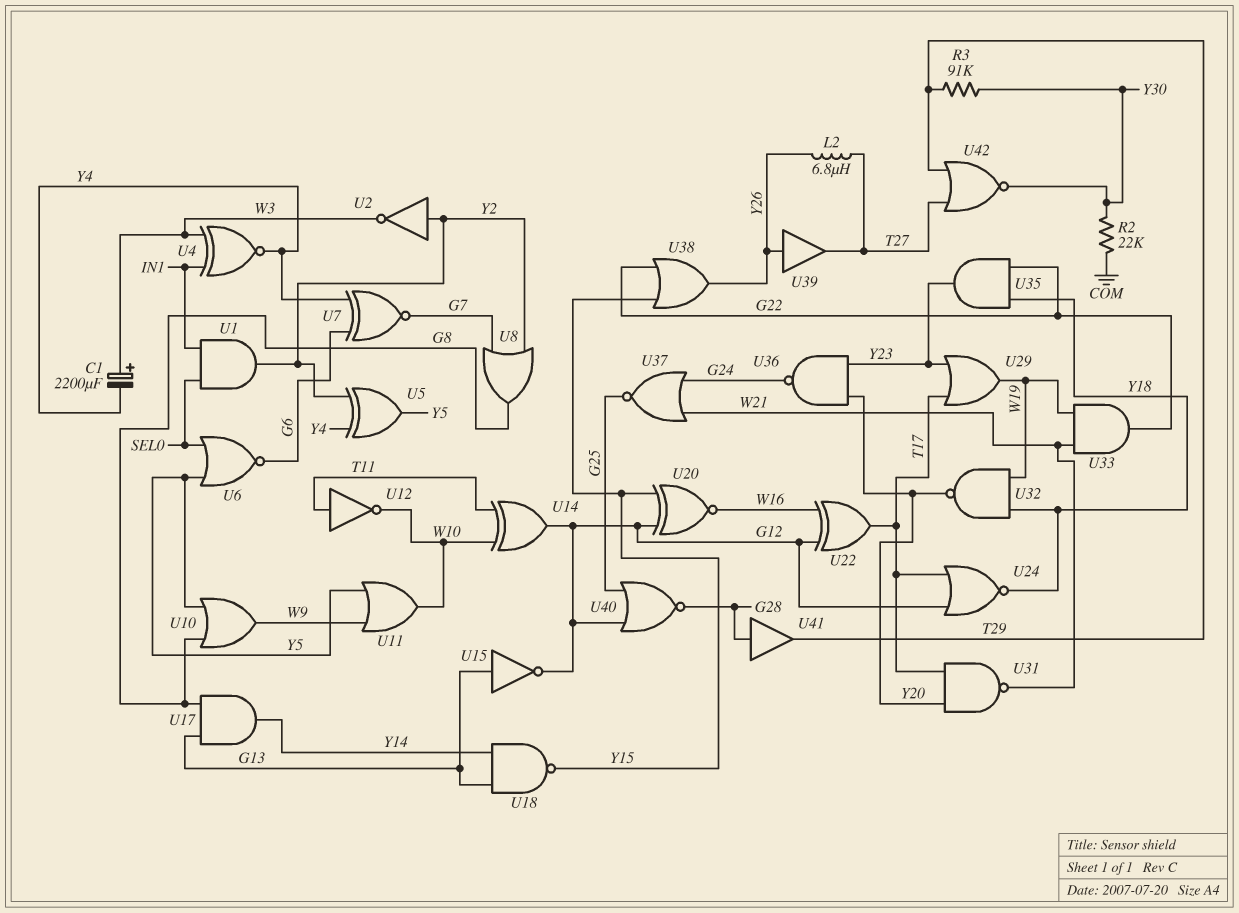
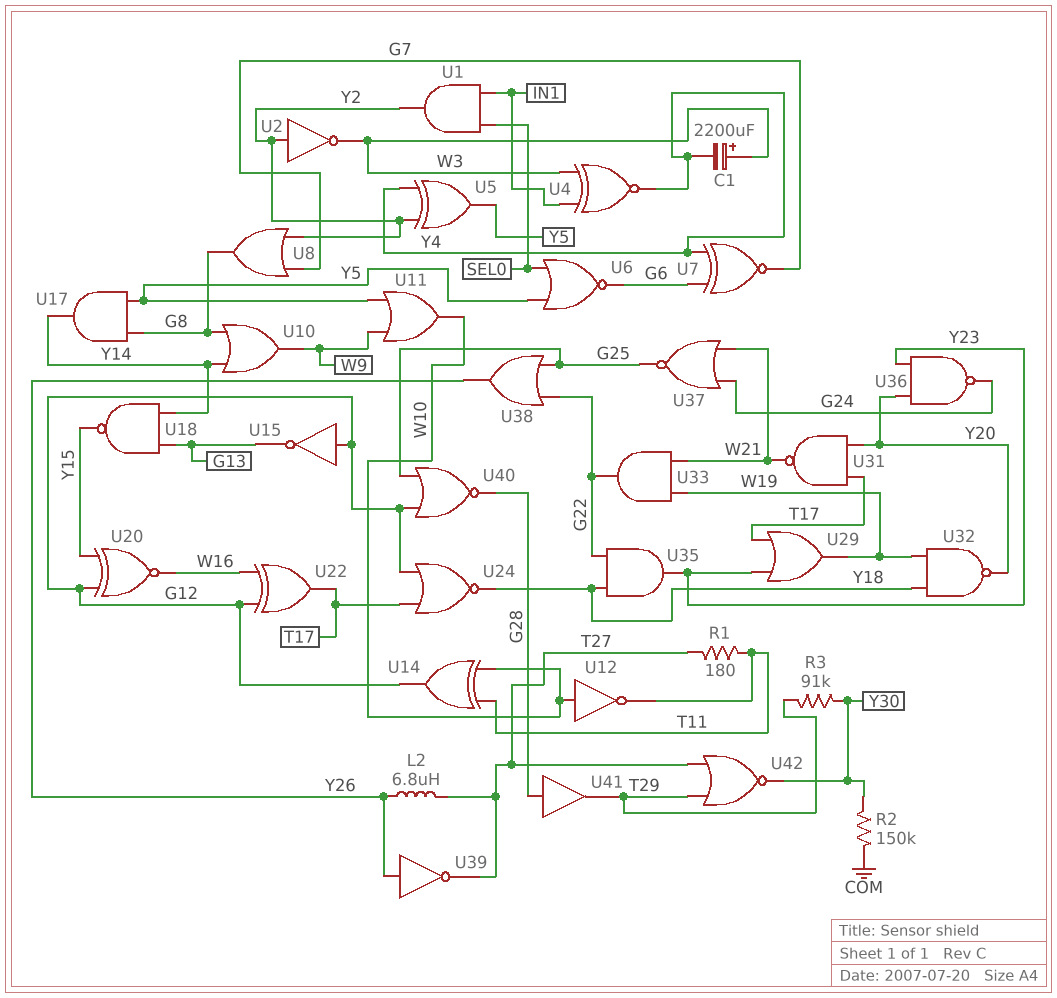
R1: none -> 180 (T11, T27)
R2: 22k (COM, Y30) -> 150k (COM, Y30)
U10: OR (in G8, in Y5, out W9) -> OR (in G8, in Y14, out W9)
U12: NOT (in T11, out W10) -> NOT (in W10, out T11)
U15: NOT (in G13, out G12) -> NOT (in G12, out G13)
U17: AND (in G8, in G13, out Y14) -> AND (in G8, in Y5, out Y14)
U38: OR (in G22, in Y15, out Y26) -> OR (in G22, in G25, out Y26)
U39: buffer (in Y26, out T27) -> NOT (in Y26, out T27)

